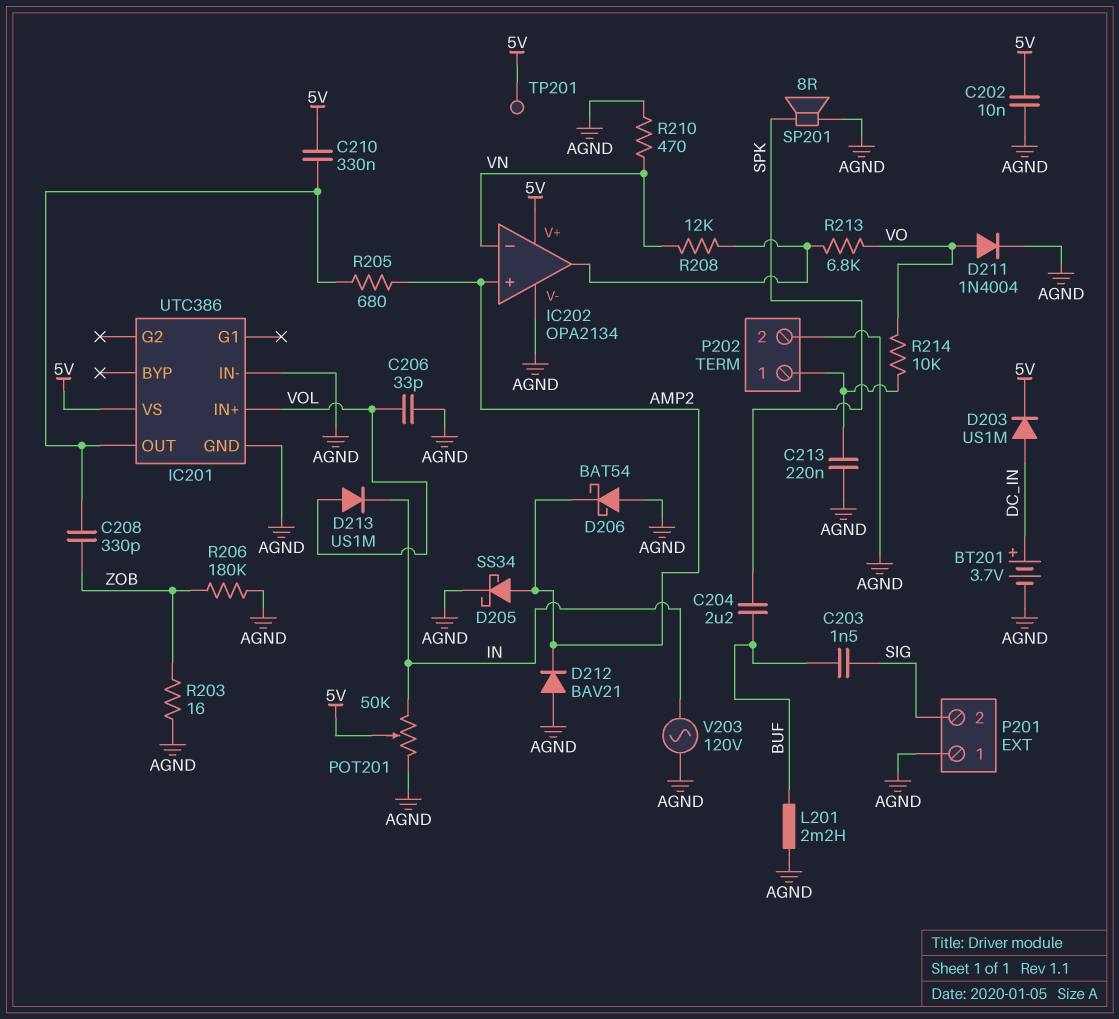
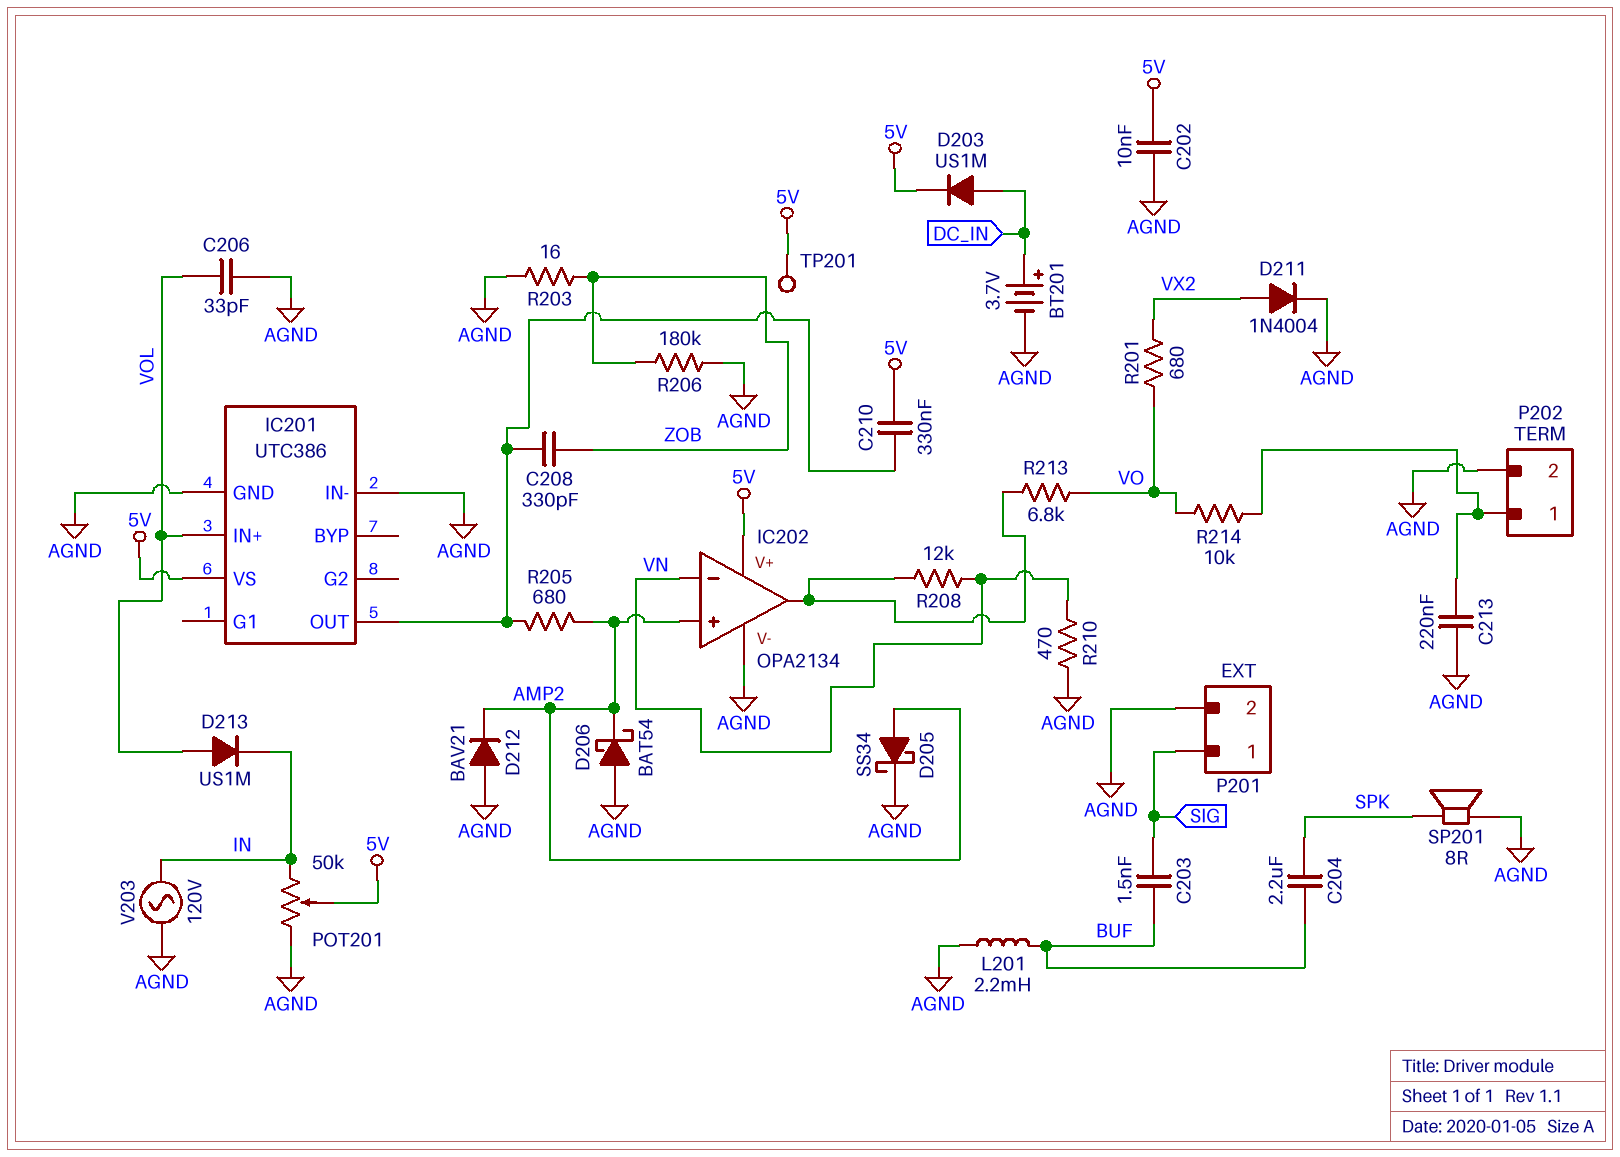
D211: diode 1N4004 (A VO, K AGND) -> diode 1N4004 (A VX2, K AGND)
P201 pin 1: AGND -> SIG
P201 pin 2: SIG -> AGND
R201: none -> 680 (VO, VX2)

